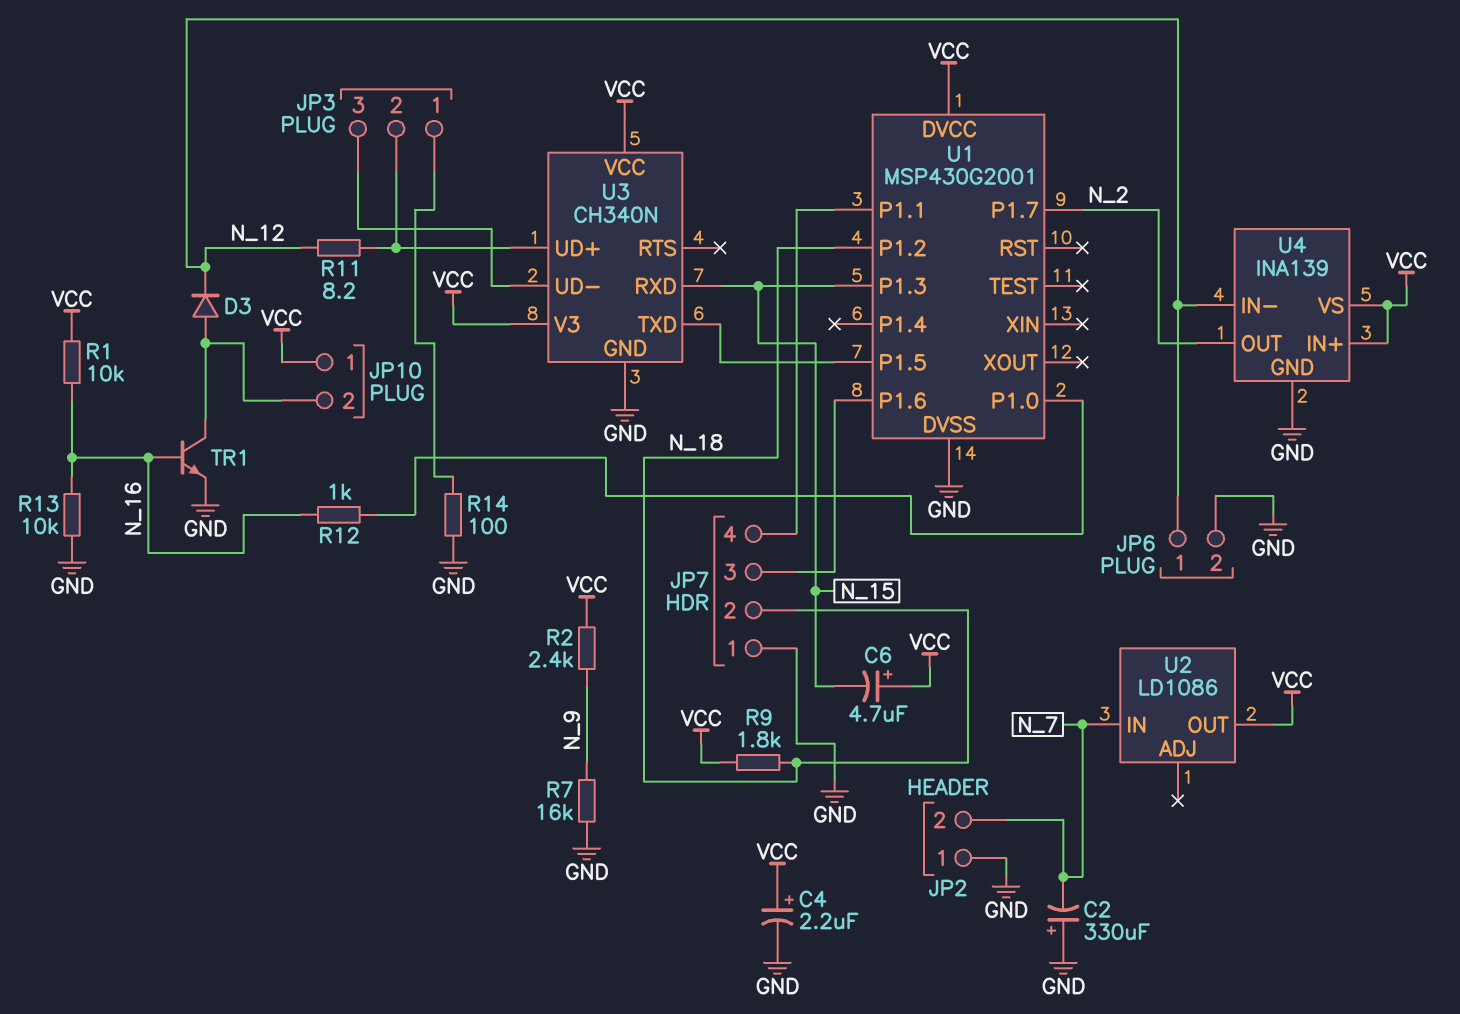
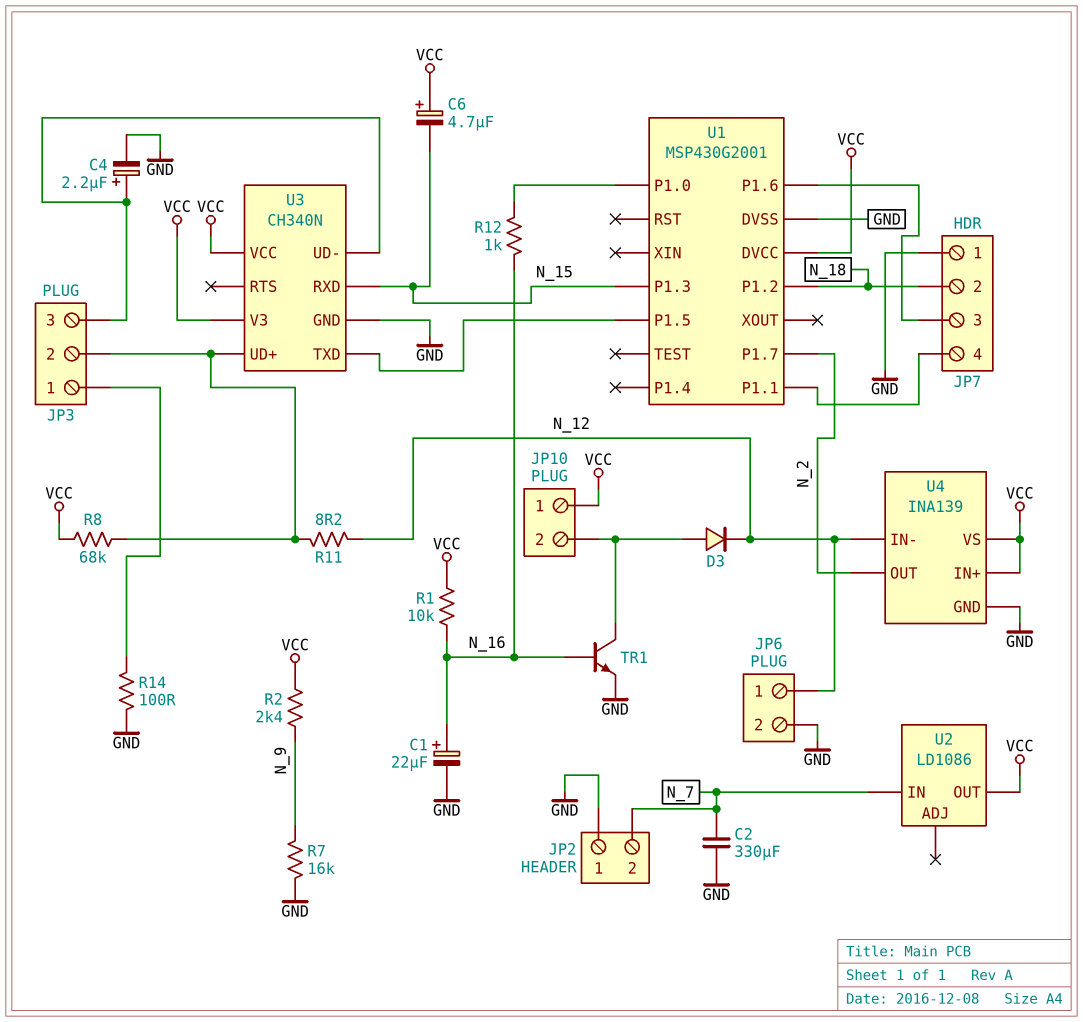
C1: none -> 22uF (plus N_16, minus GND)
C2: 330uF (plus GND, minus N_7) -> 330uF (GND, N_7)
C4: 2.2uF (plus VCC, minus GND) -> 2.2uF (plus JP3/3, minus GND)
R8: none -> 68k (JP3/2, VCC)
R9: 1.8k (N_18, VCC) -> none
R13: 10k (GND, N_16) -> none

